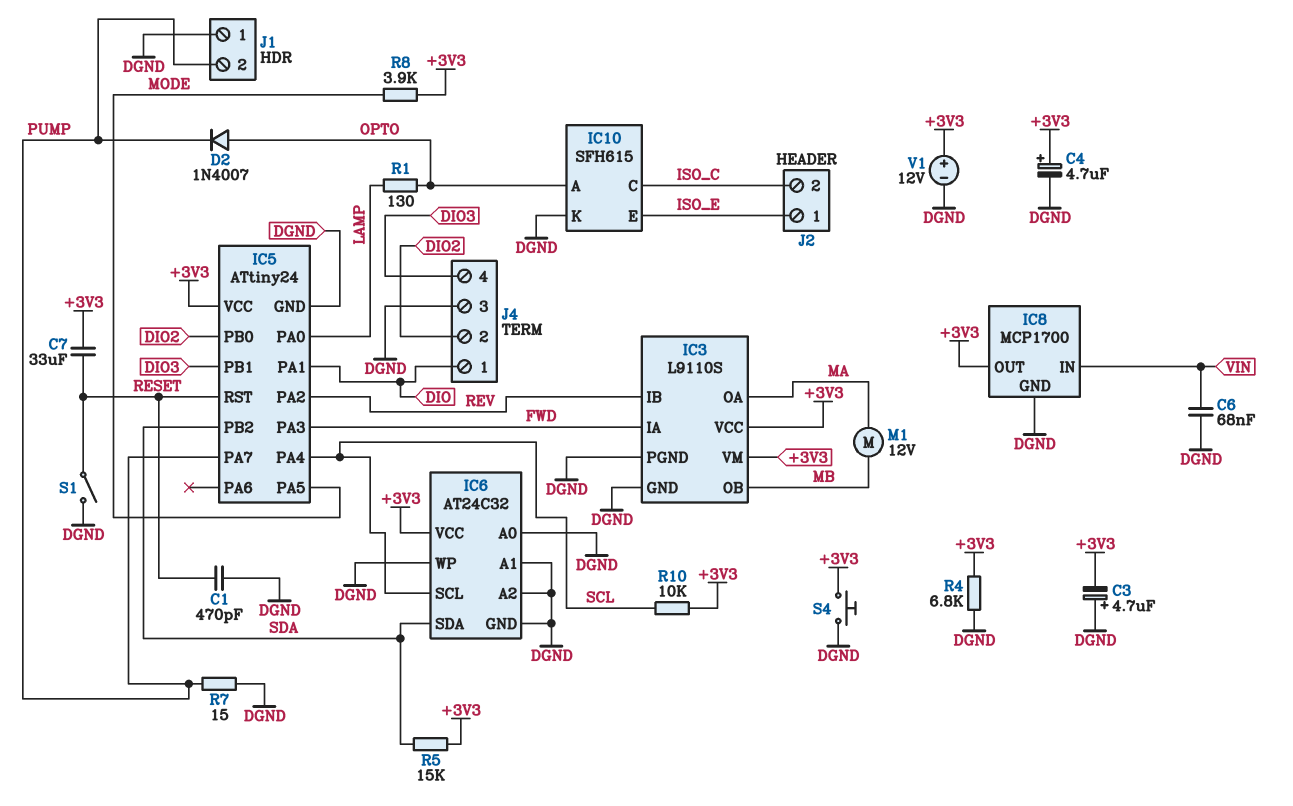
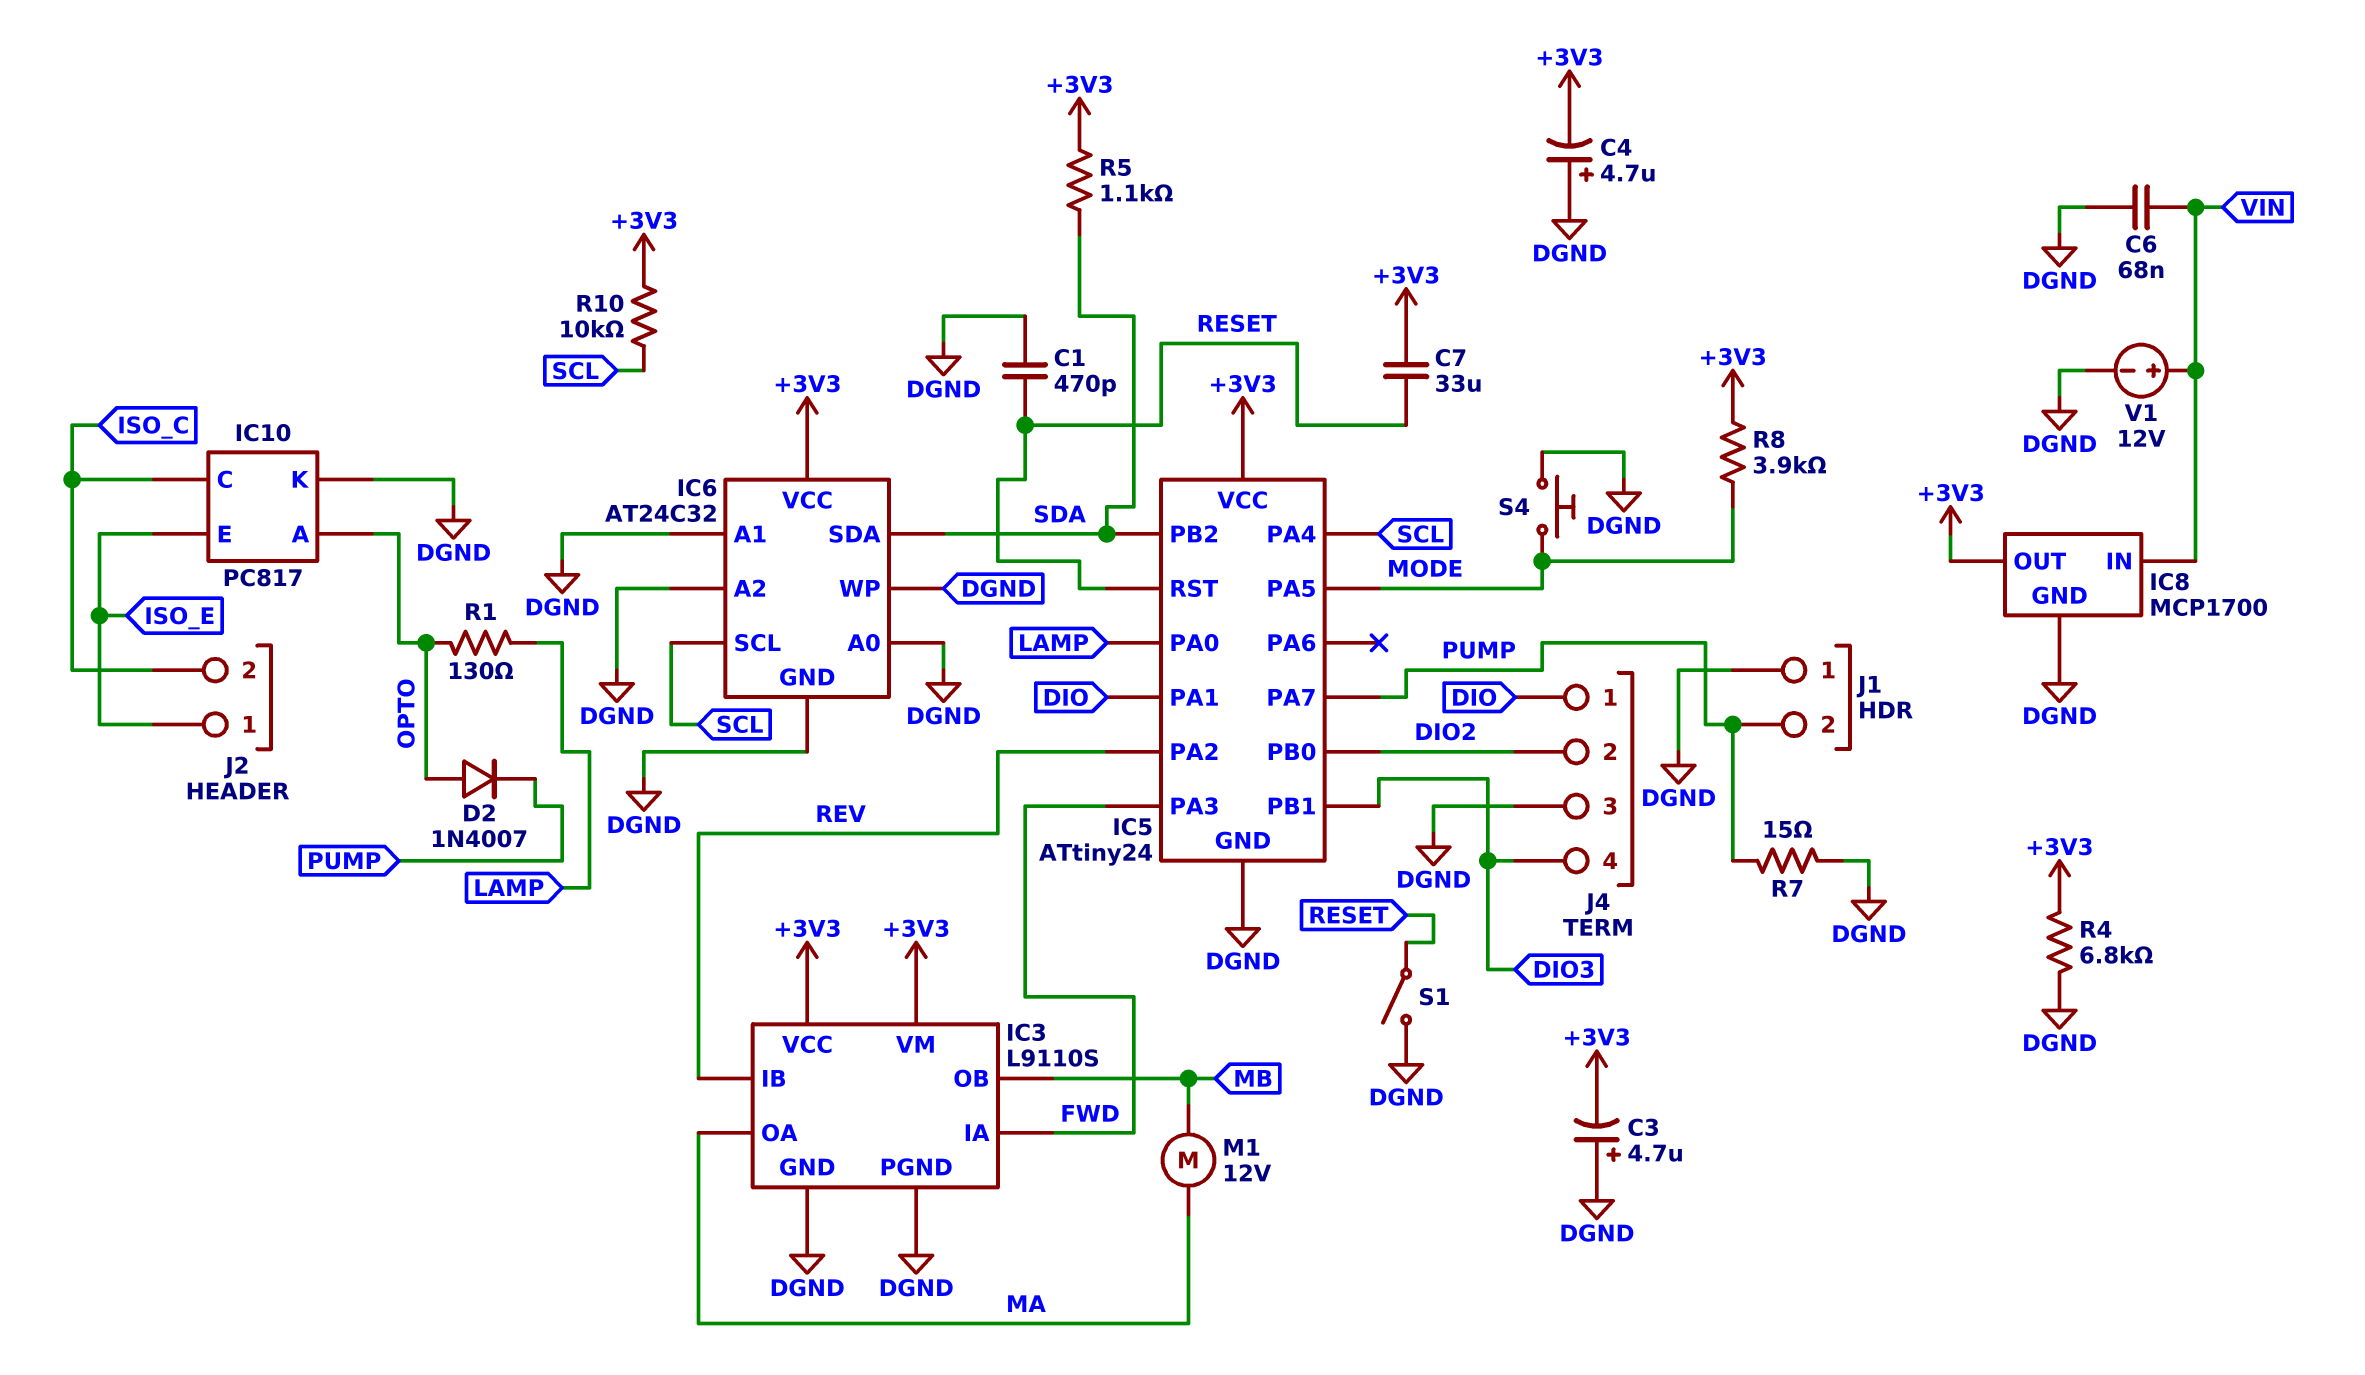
C4: 4.7uF (plus +3V3, minus DGND) -> 4.7uF (plus DGND, minus +3V3)
IC10: SFH615 -> PC817
R5: 15k (+3V3, SDA) -> 1.1k (+3V3, SDA)
S4: button (+3V3, DGND) -> button (DGND, MODE)
V1: 12V (plus +3V3, minus DGND) -> 12V (plus VIN, minus DGND)

